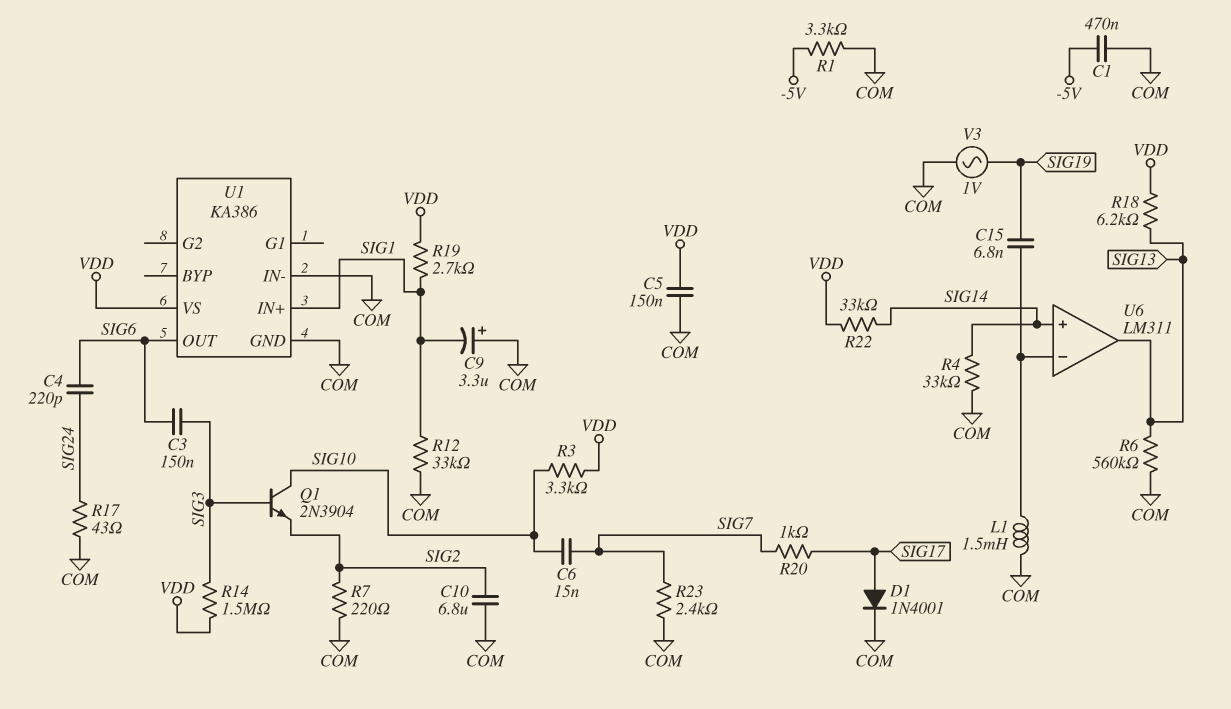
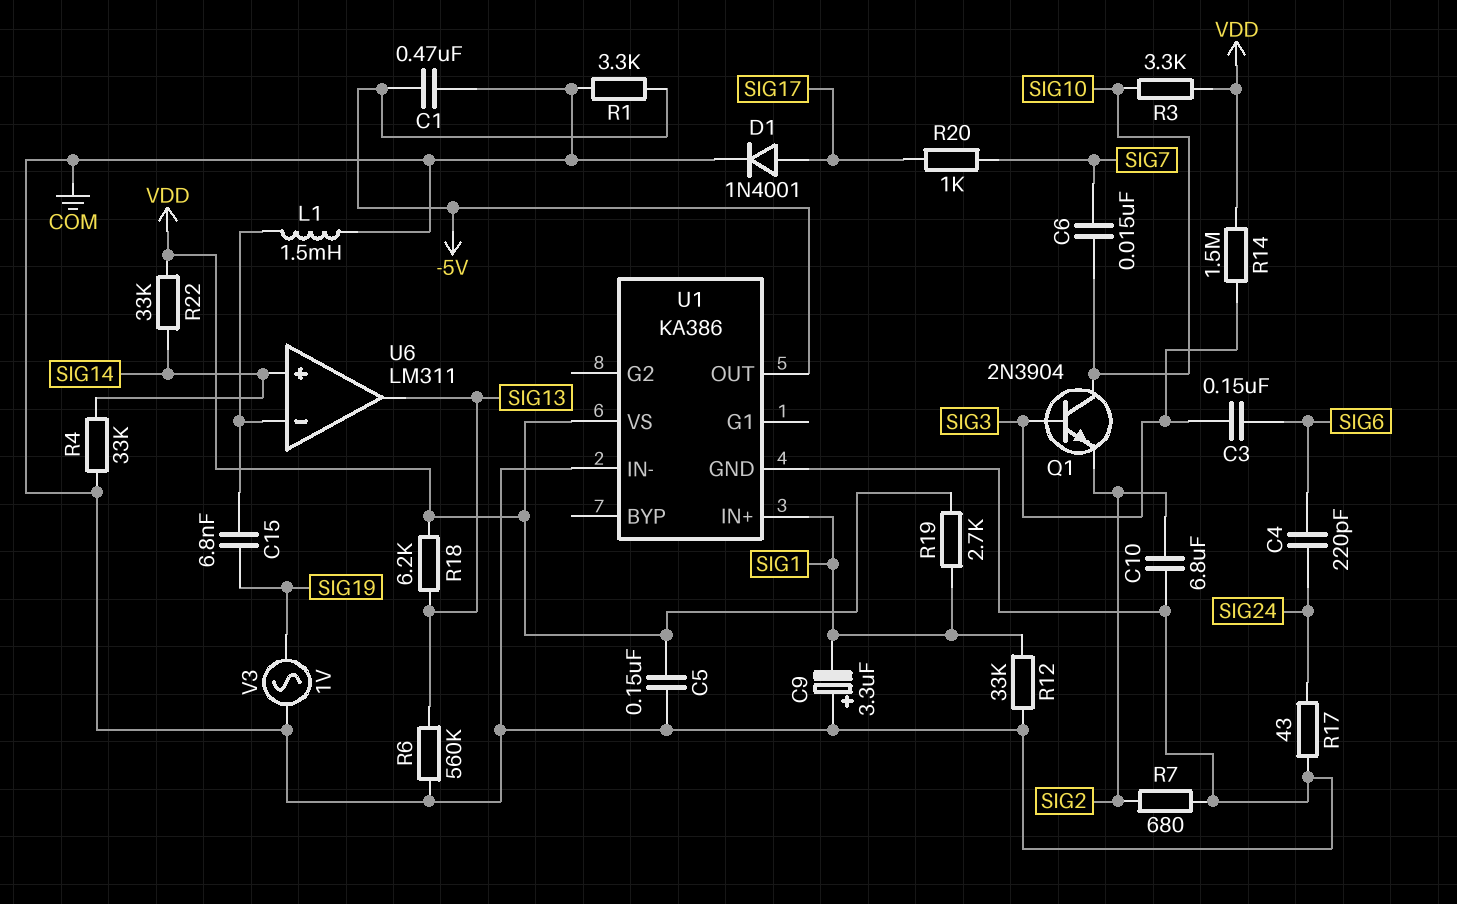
R7: 220 (COM, SIG2) -> 680 (COM, SIG2)
R23: 2.4k (COM, SIG7) -> none
U1 pin OUT: SIG6 -> -5V

